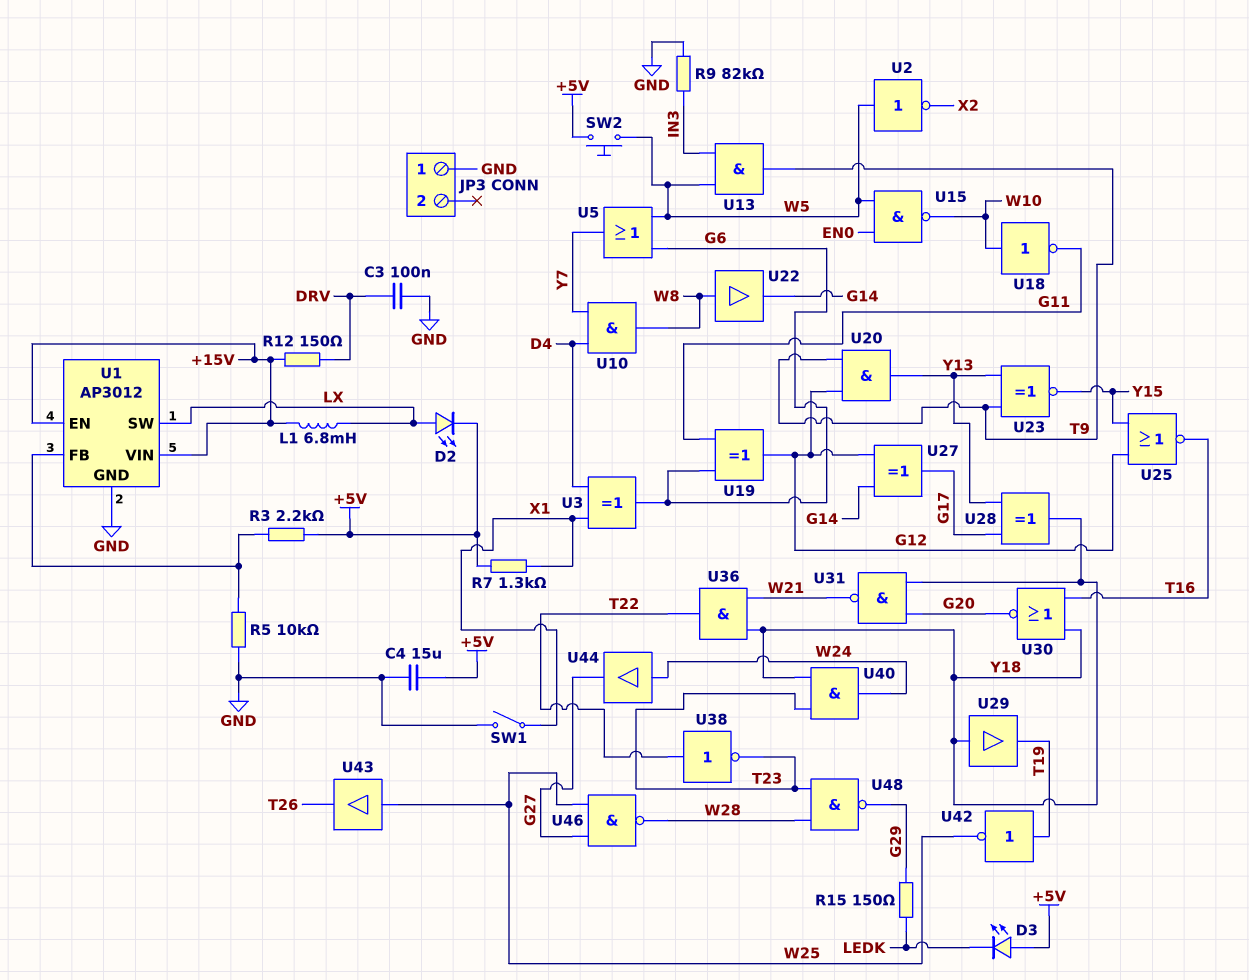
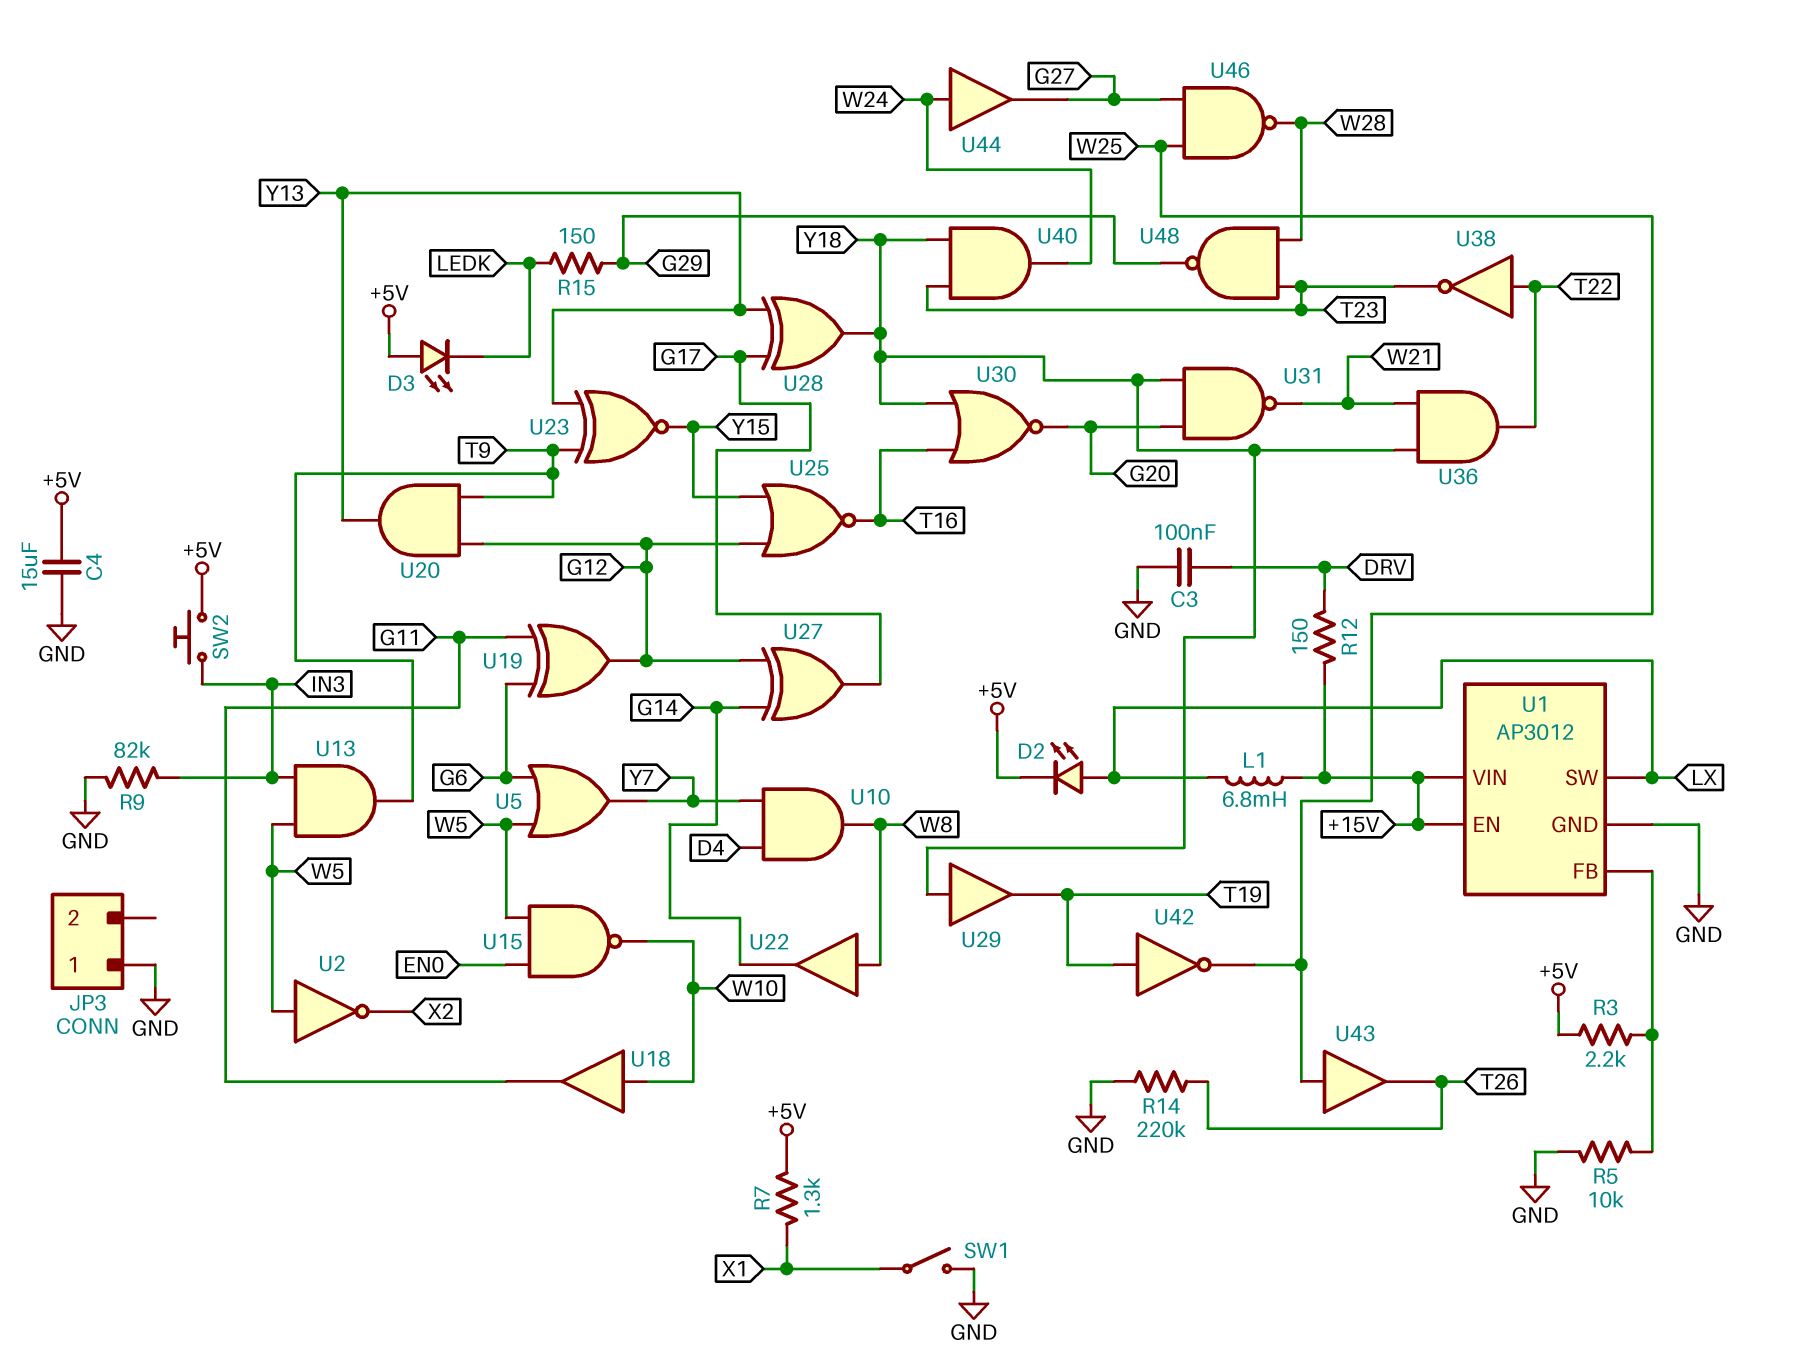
R14: none -> 220k (GND, T26)
SW2: button (+5V, W5) -> button (+5V, IN3)
U3: XOR (in D4, in X1, out G6) -> none
U18: NOT (in W10, out G11) -> buffer (in W10, out G11)

